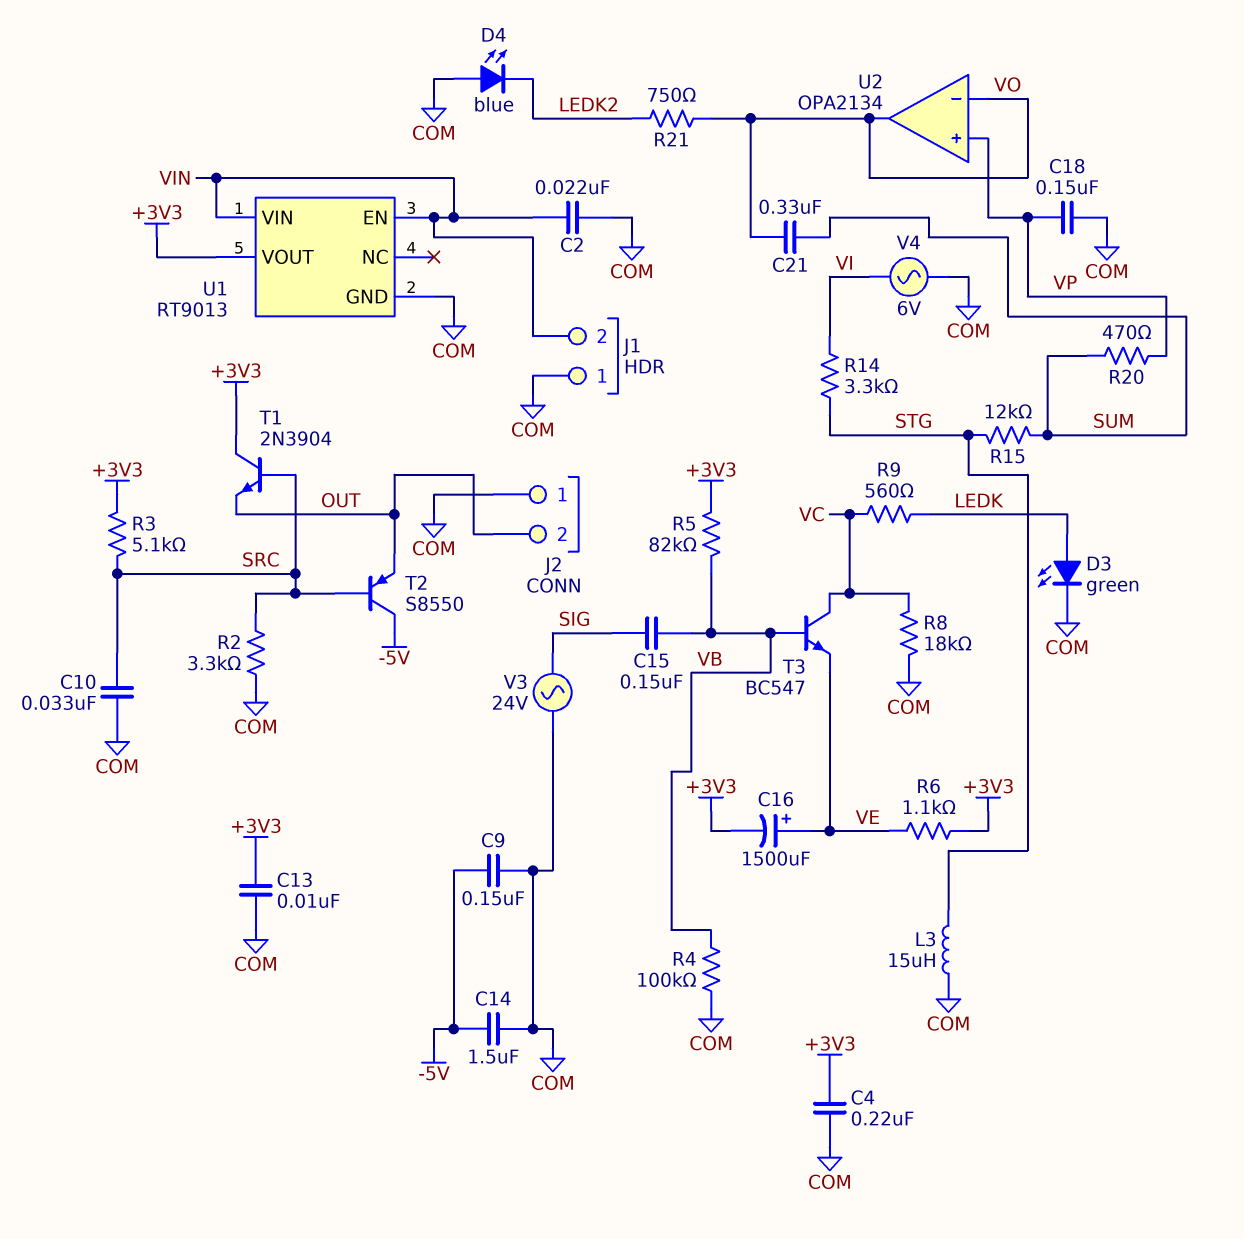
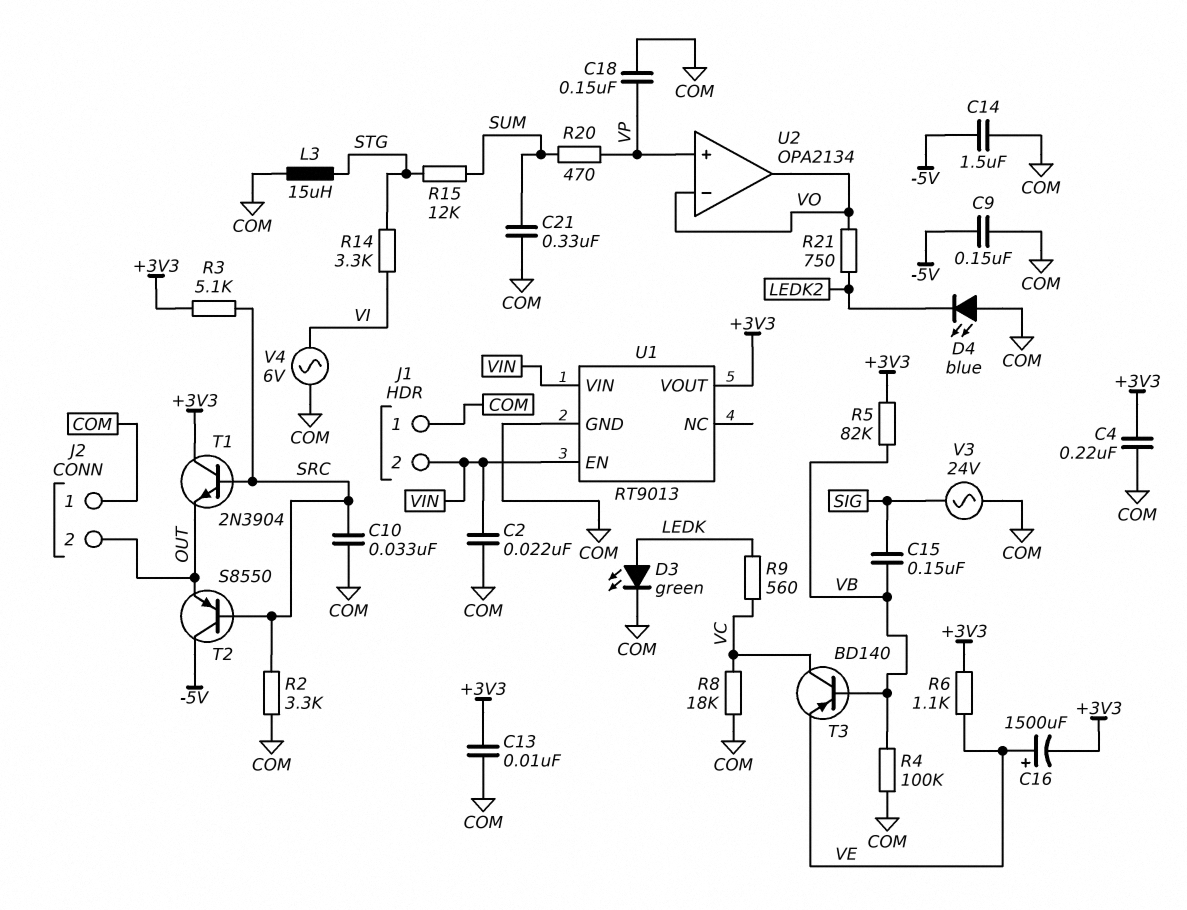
C21: 330nF (SUM, VO) -> 330nF (COM, SUM)
T3: NPN BC547 (B VB, C VC, E VE) -> PNP BD140 (B VB, C VC, E VE)

